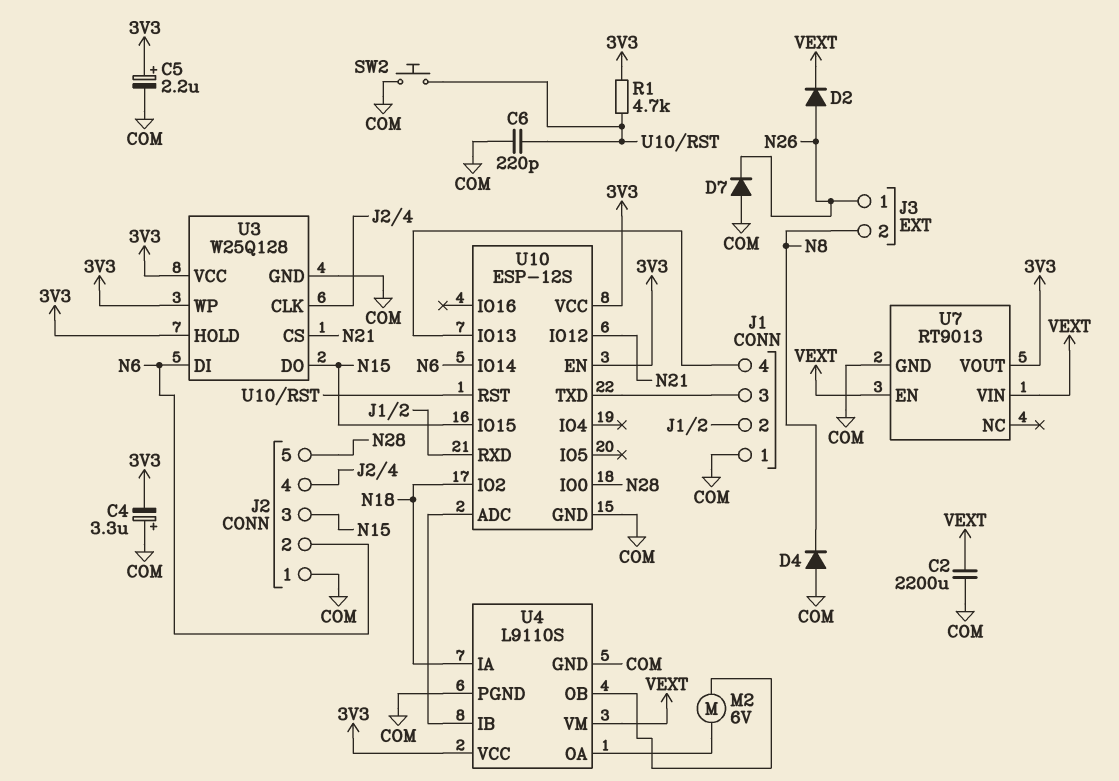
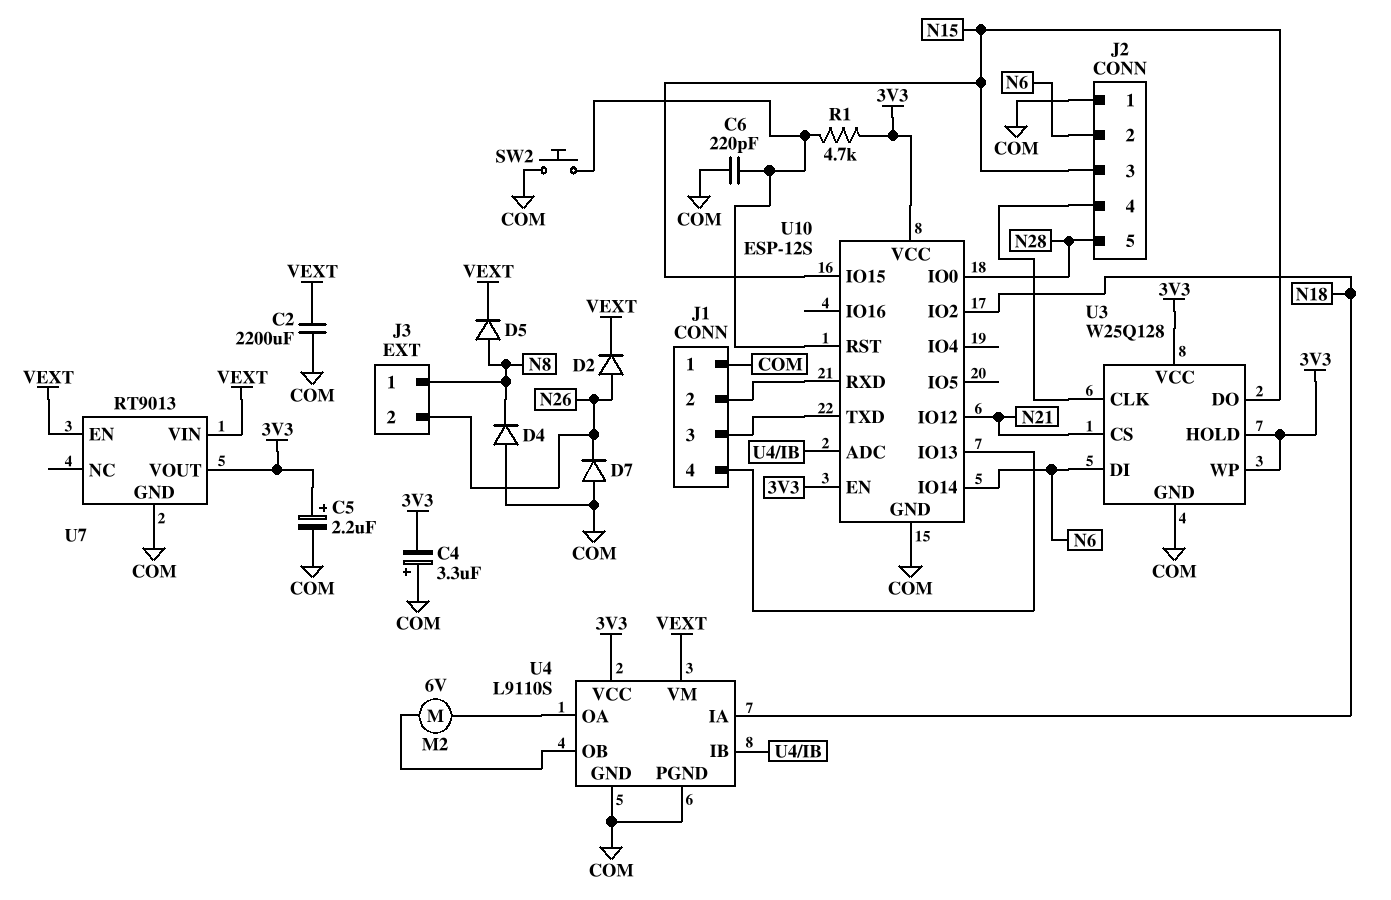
D5: none -> diode (A N8, K VEXT)
J3 pin 1: N26 -> N8
J3 pin 2: N8 -> N26

